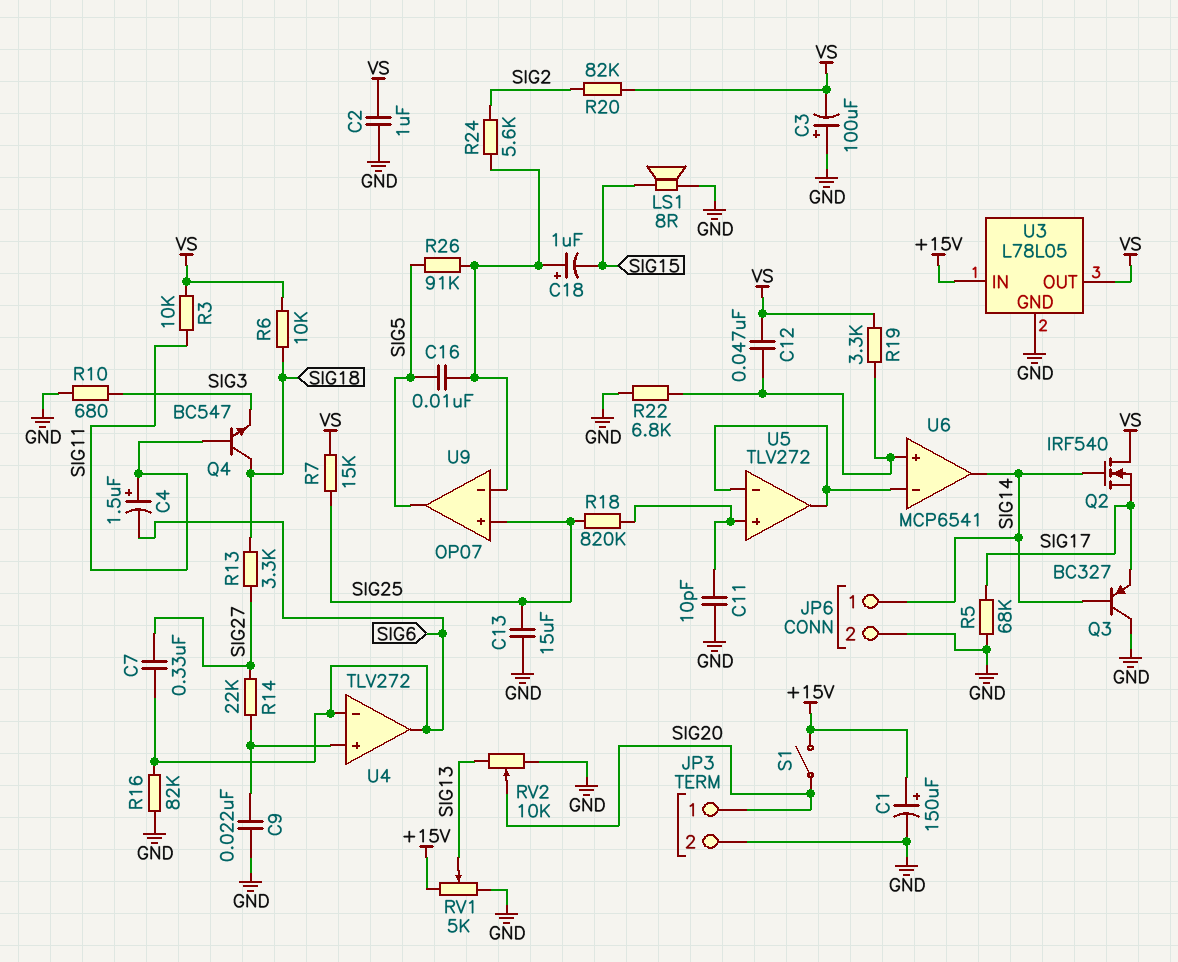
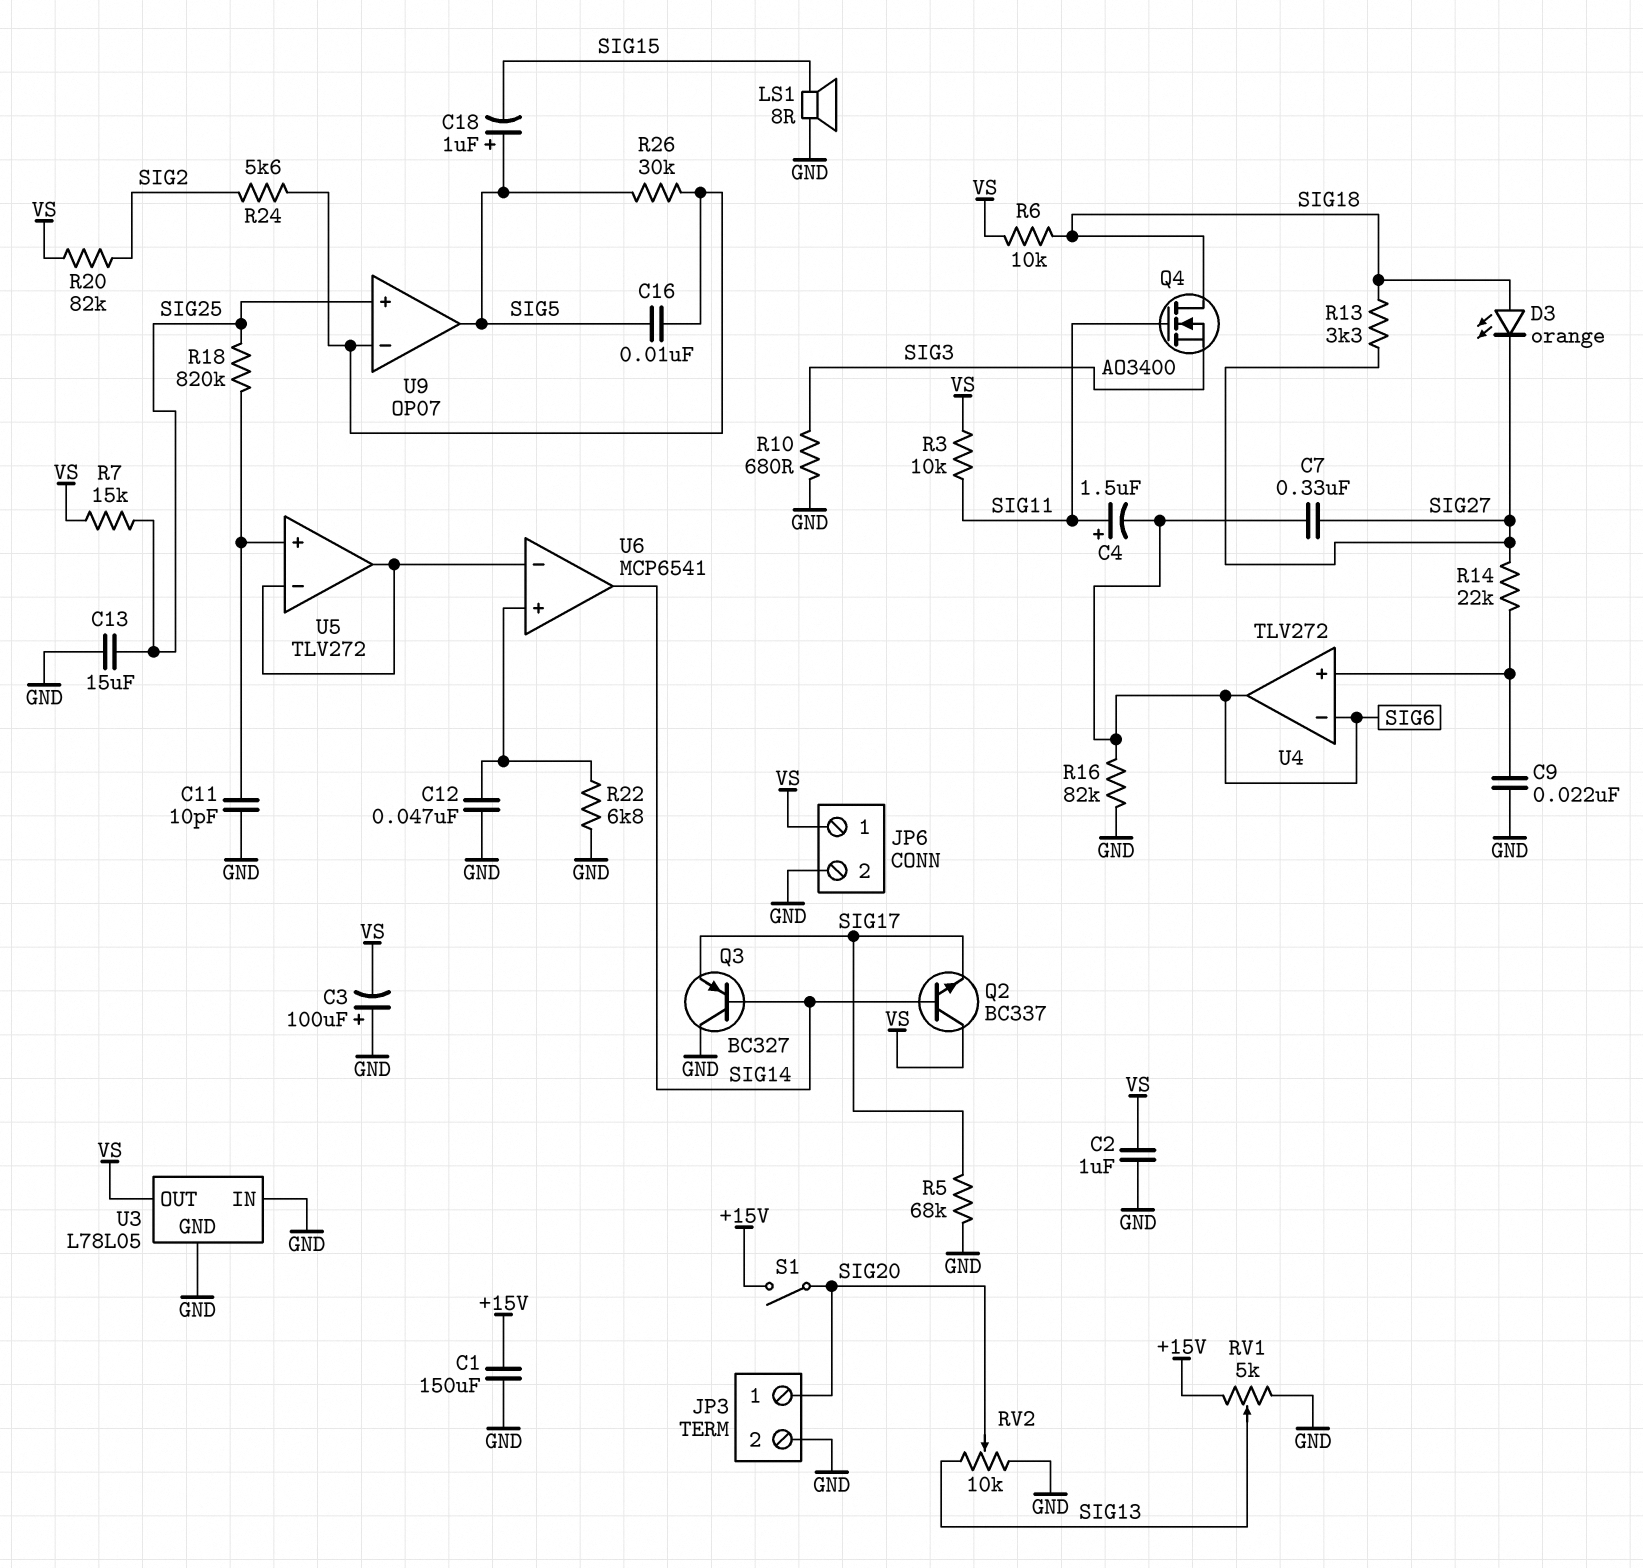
C1: 150uF (plus +15V, minus GND) -> 150uF (+15V, GND)
C12: 47nF (U6/in+, VS) -> 47nF (GND, U6/in+)
C18: 1uF (plus U9/in-, minus SIG15) -> 1uF (plus SIG5, minus SIG15)
D3: none -> LED orange (A SIG18, K SIG27)
JP6 pin 1: SIG14 -> VS
Q2: NMOS IRF540 (G SIG14, D VS, S SIG17) -> NPN BC337 (B SIG14, C VS, E SIG17)
Q4: NPN BC547 (B SIG11, C SIG18, E SIG3) -> NMOS AO3400 (G SIG11, D SIG18, S SIG3)
R19: 3.3k (U6/in+, VS) -> none
R26: 91k (SIG5, U9/in-) -> 30k (SIG5, U9/in-)
U3 pin IN: +15V -> GND

